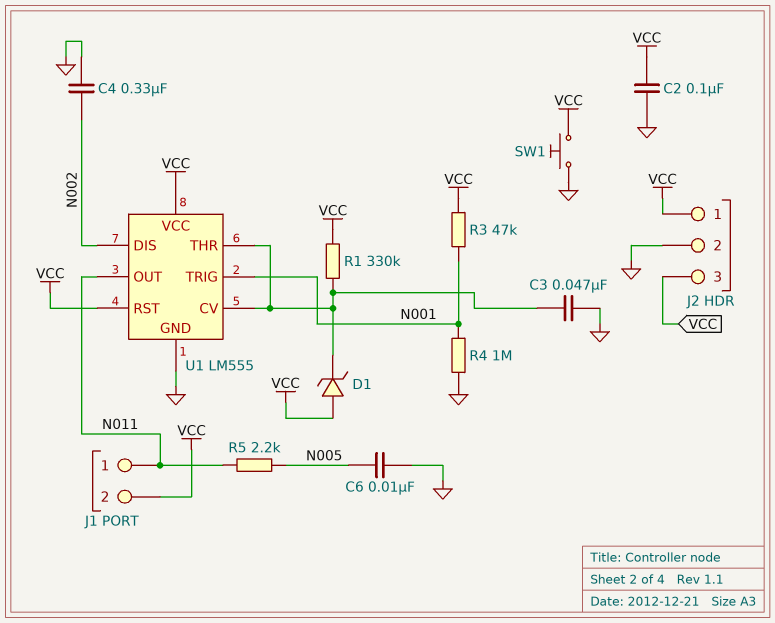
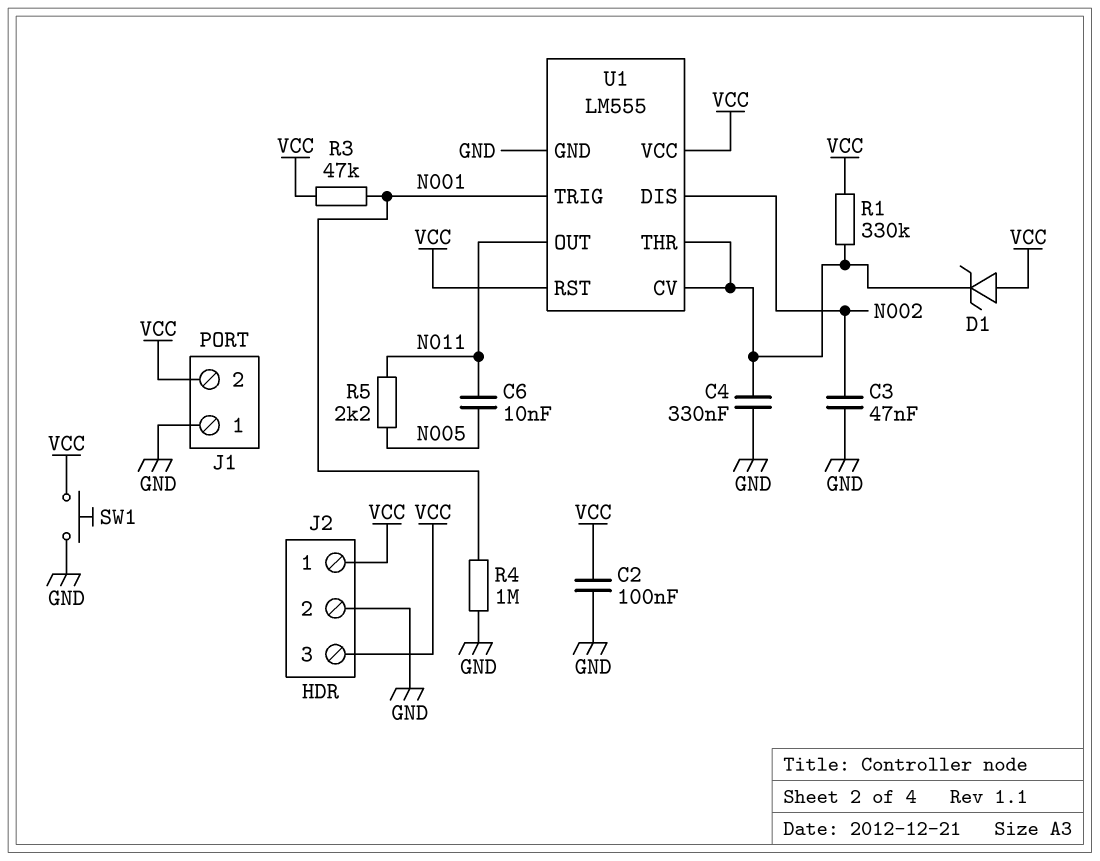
C3: 47nF (GND, U1/CV) -> 47nF (GND, N002)
C4: 330nF (GND, N002) -> 330nF (GND, U1/CV)
C6: 10nF (GND, N005) -> 10nF (N005, N011)
J1 pin 1: N011 -> GND

